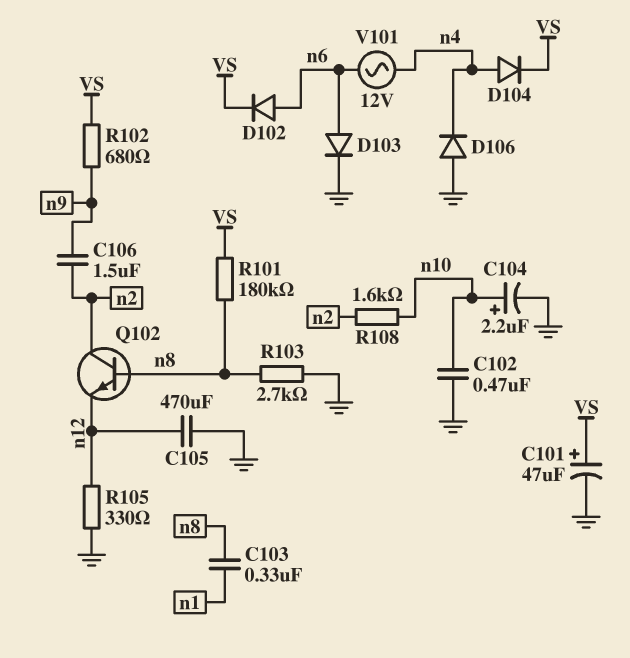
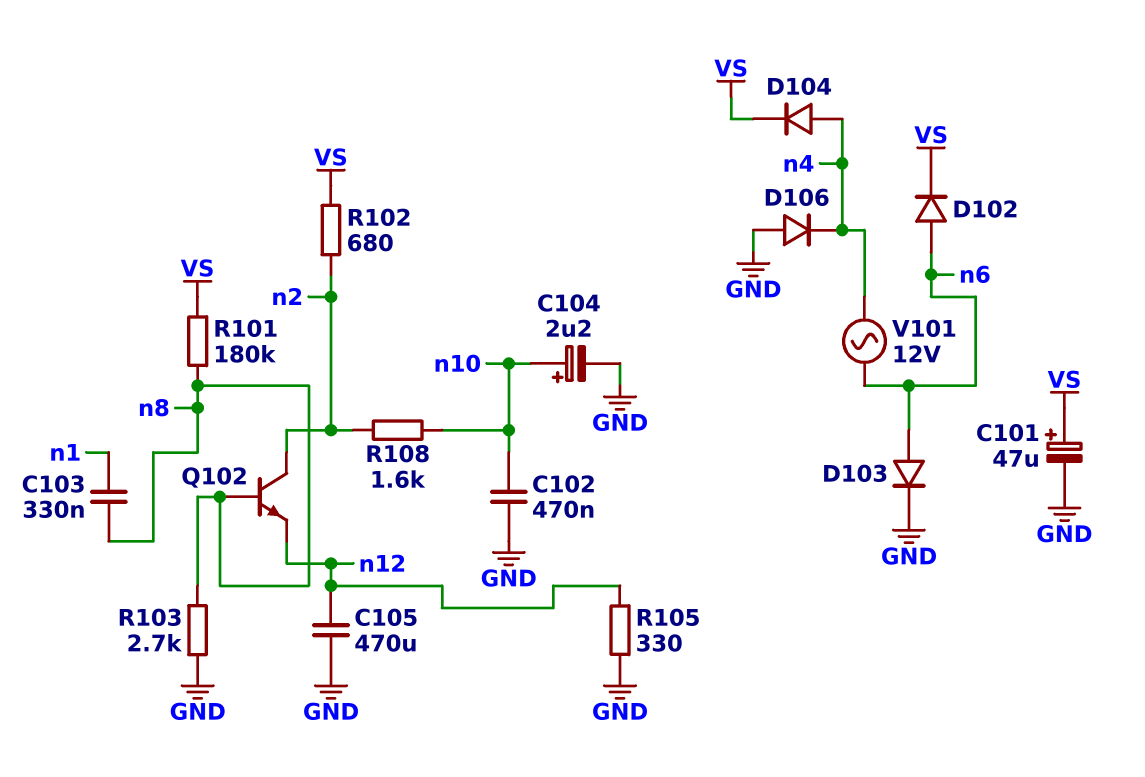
C106: 1.5uF (n2, n9) -> none
R102: 680 (VS, n9) -> 680 (VS, n2)

